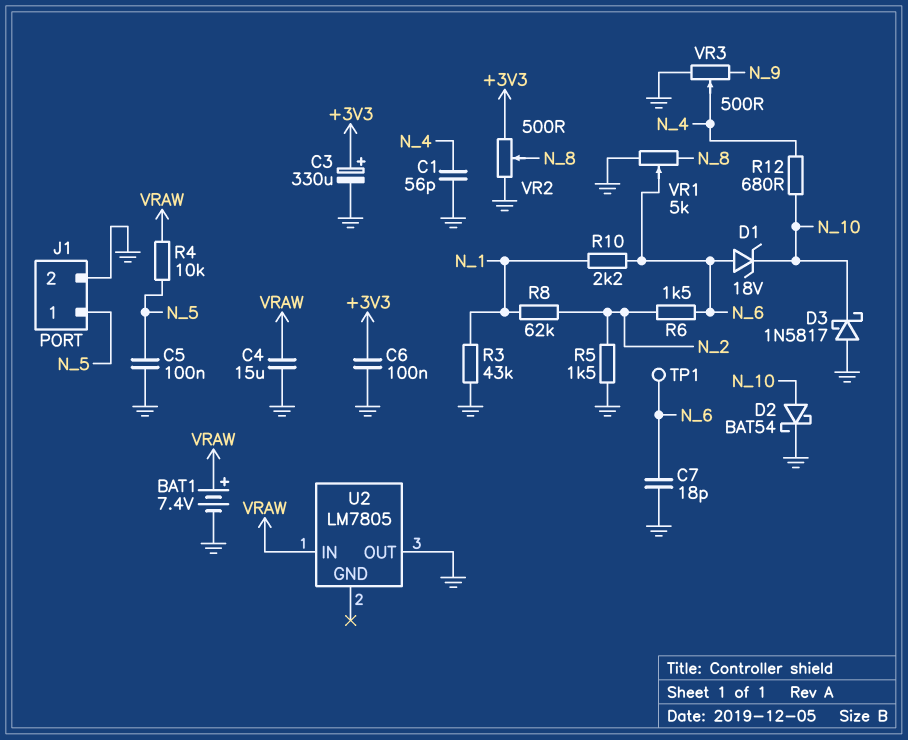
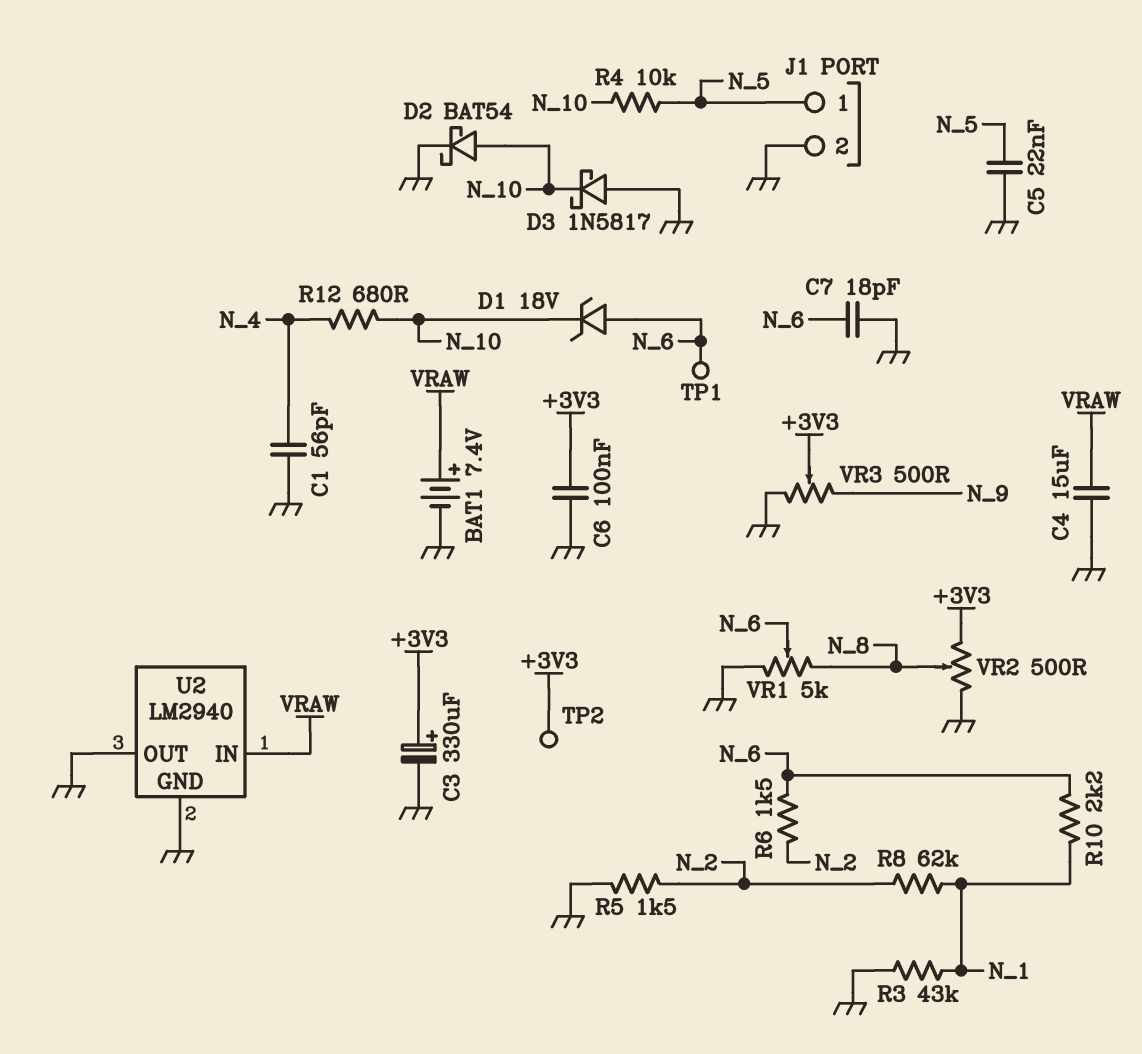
C5: 100nF (GND, N_5) -> 22nF (GND, N_5)
R4: 10k (N_5, VRAW) -> 10k (N_5, N_10)
TP2: none -> test point (+3V3)
U2: LM7805 -> LM2940
U2 pin GND: none -> GND
VR3: 500 (GND, N_9, wiper N_4) -> 500 (GND, N_9, wiper +3V3)

